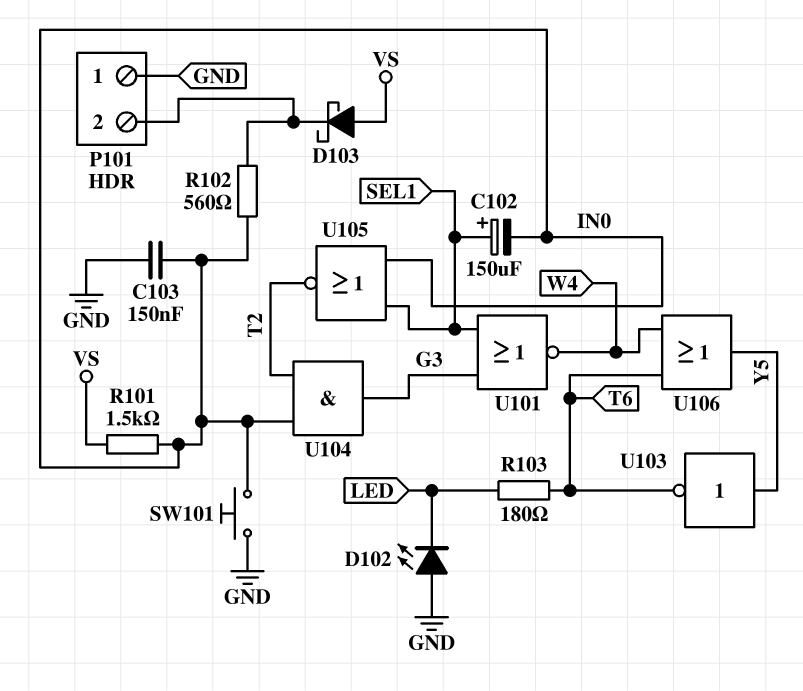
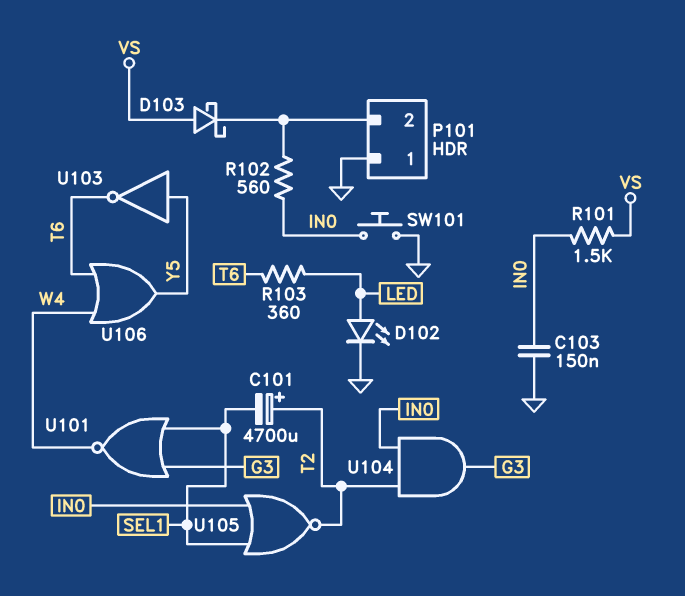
C101: none -> 4700uF (plus T2, minus SEL1)
C102: 150uF (plus SEL1, minus IN0) -> none
D102: LED (A GND, K LED) -> LED (A LED, K GND)
R103: 180 (LED, T6) -> 360 (LED, T6)

